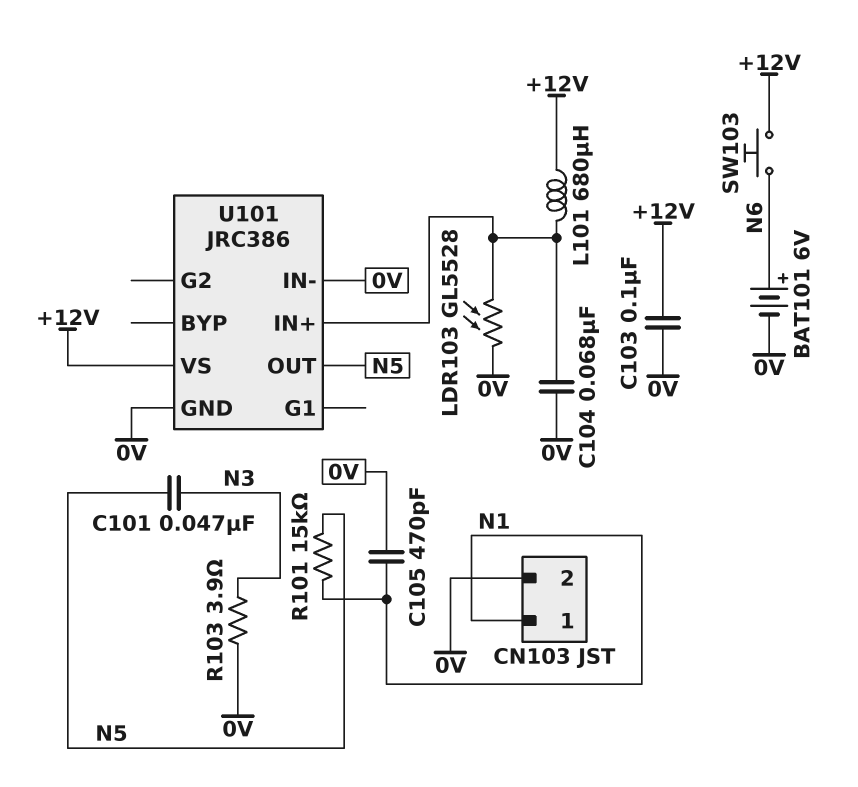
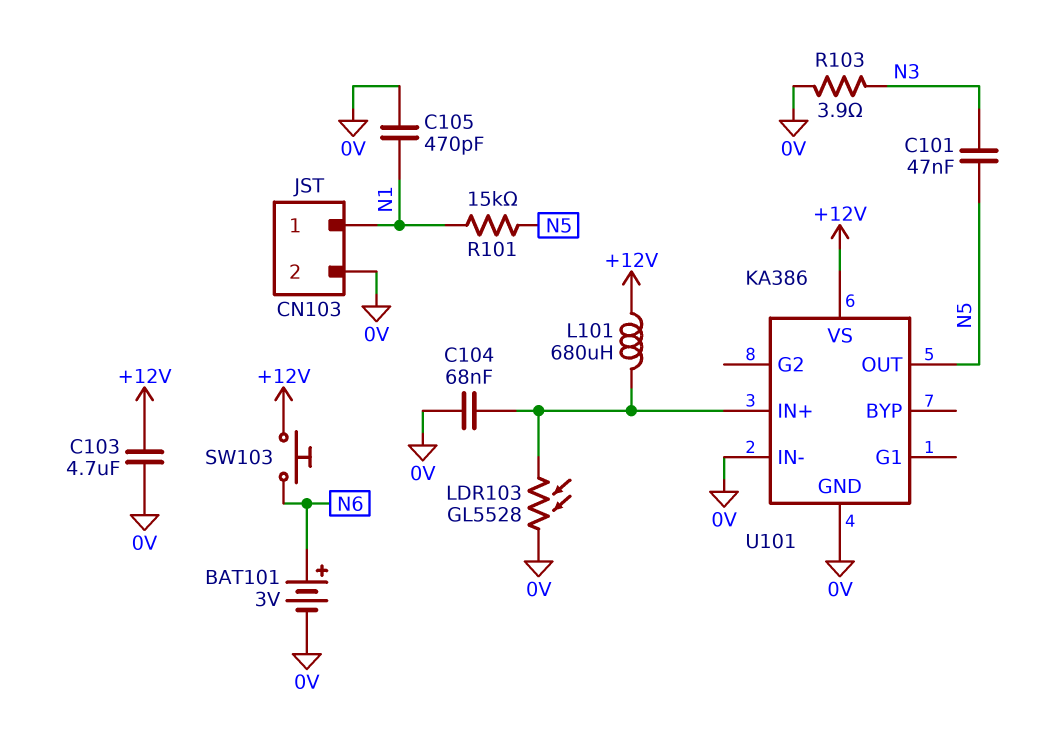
BAT101: 6V (plus N6, minus 0V) -> 3V (plus N6, minus 0V)
C103: 100nF (+12V, 0V) -> 4.7uF (+12V, 0V)
U101: JRC386 -> KA386

